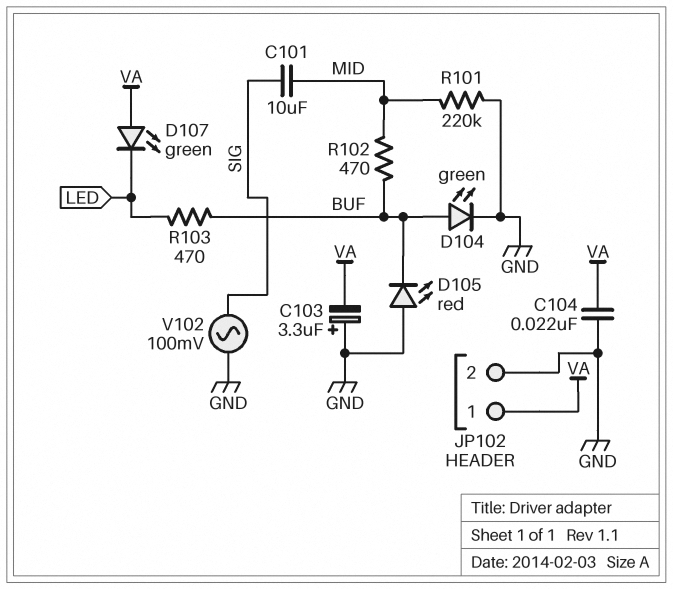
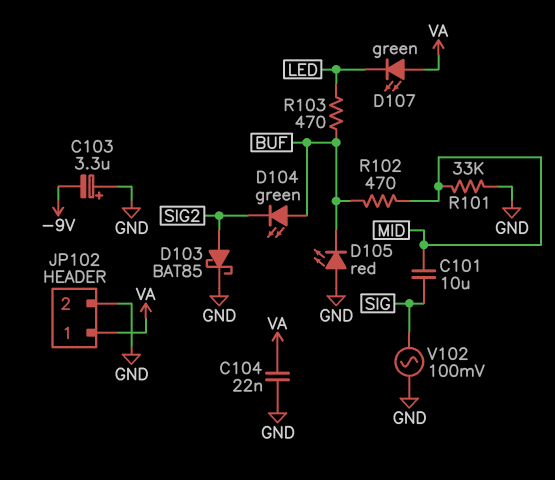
C103: 3.3uF (plus GND, minus VA) -> 3.3uF (plus GND, minus -9V)
D103: none -> schottky BAT85 (A SIG2, K GND)
D104: LED green (A BUF, K GND) -> LED green (A BUF, K SIG2)
R101: 220k (GND, MID) -> 33k (GND, MID)

